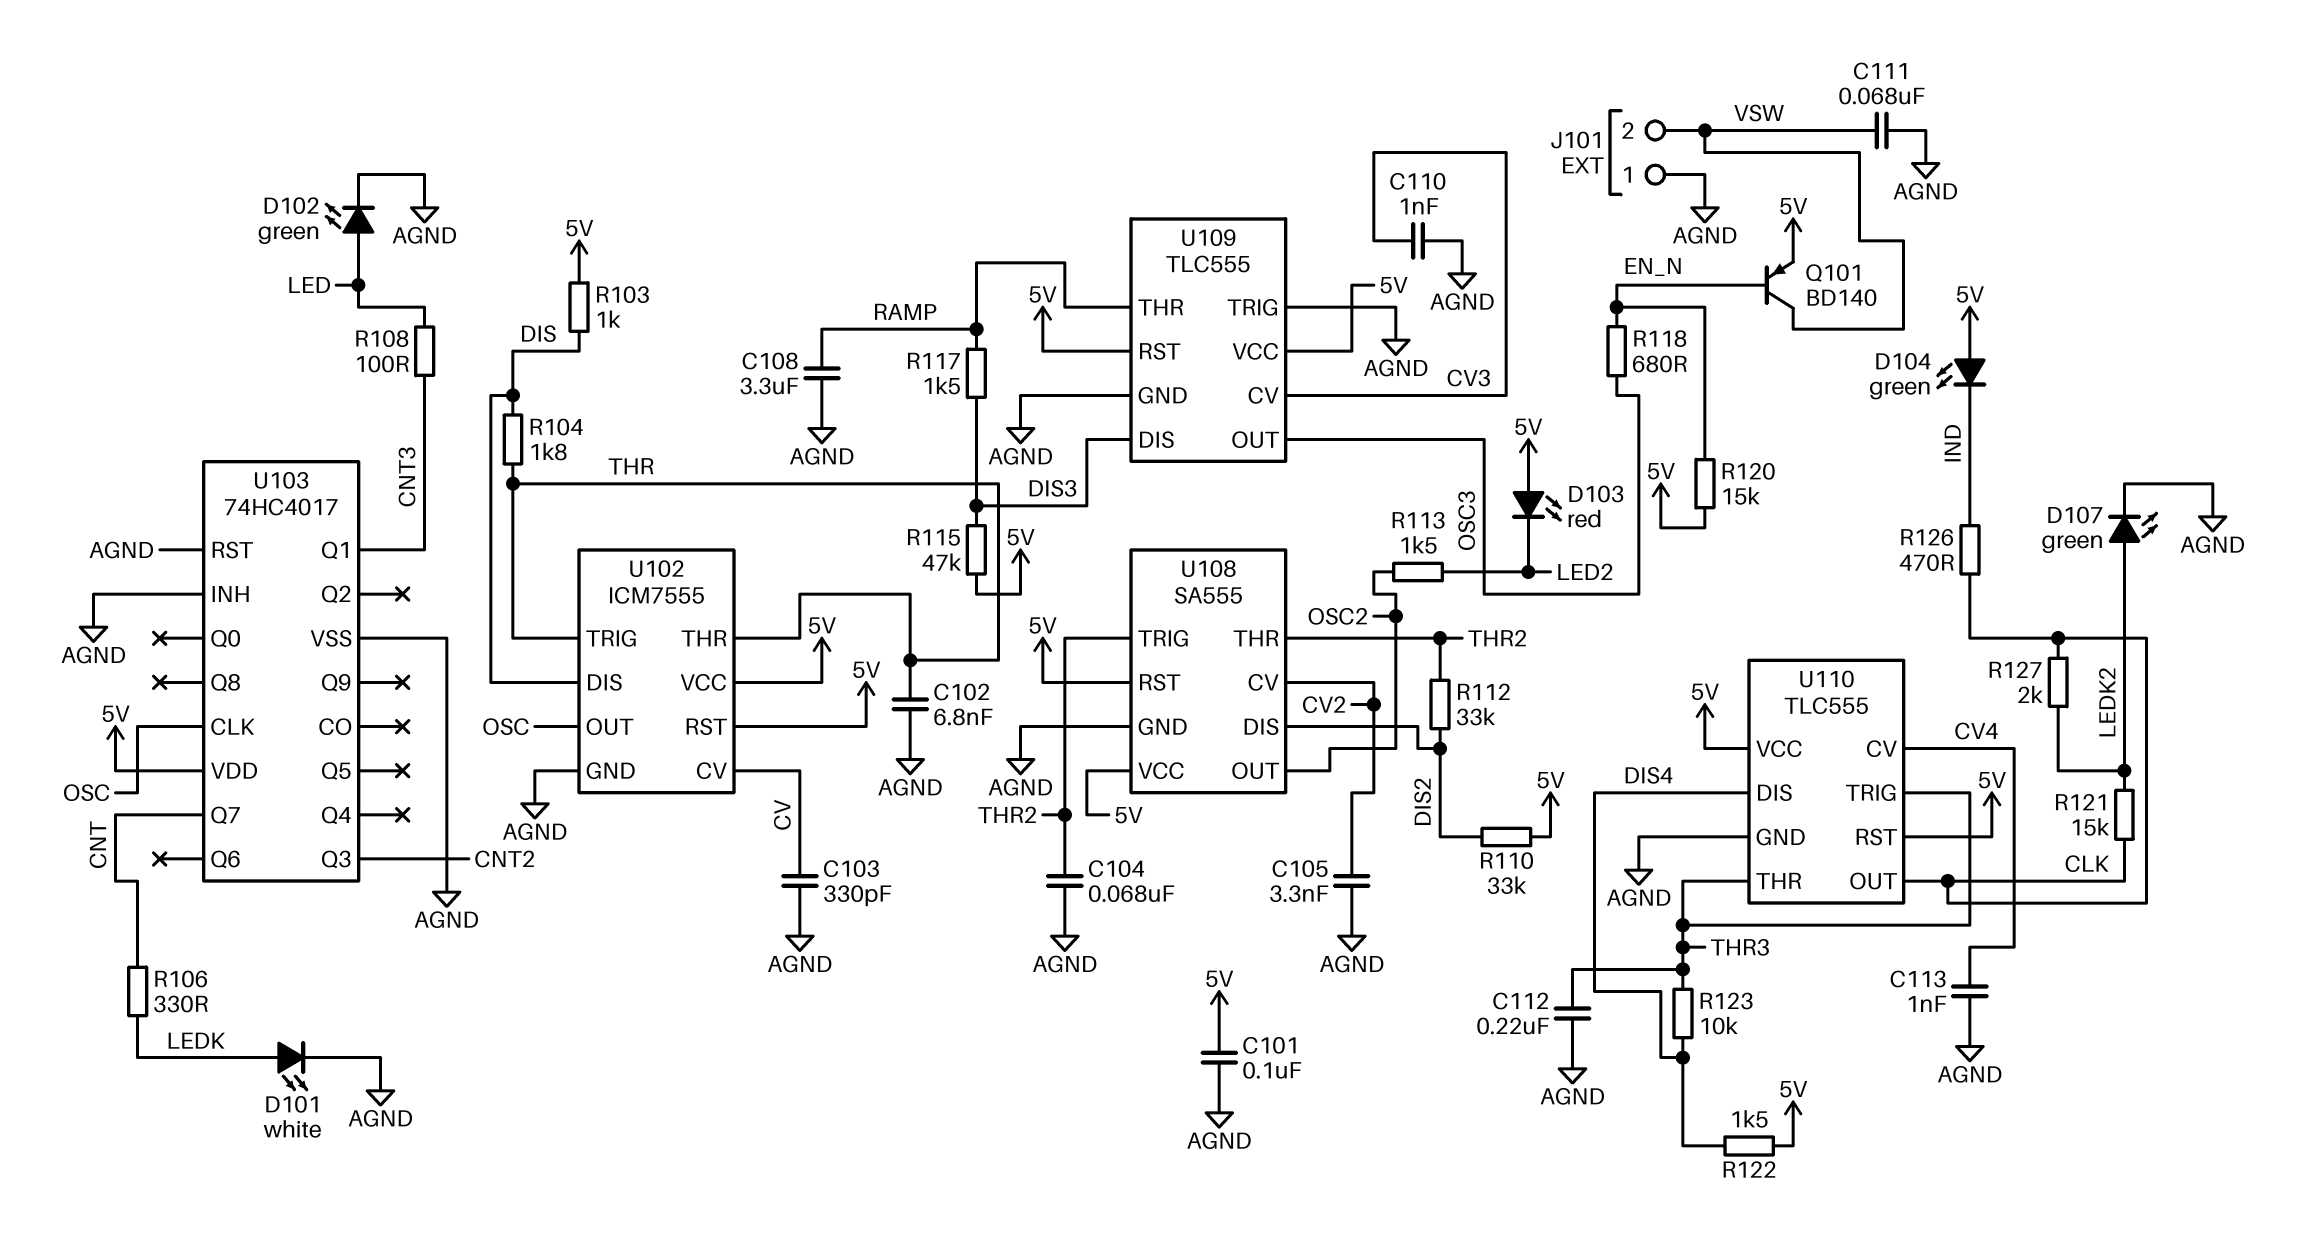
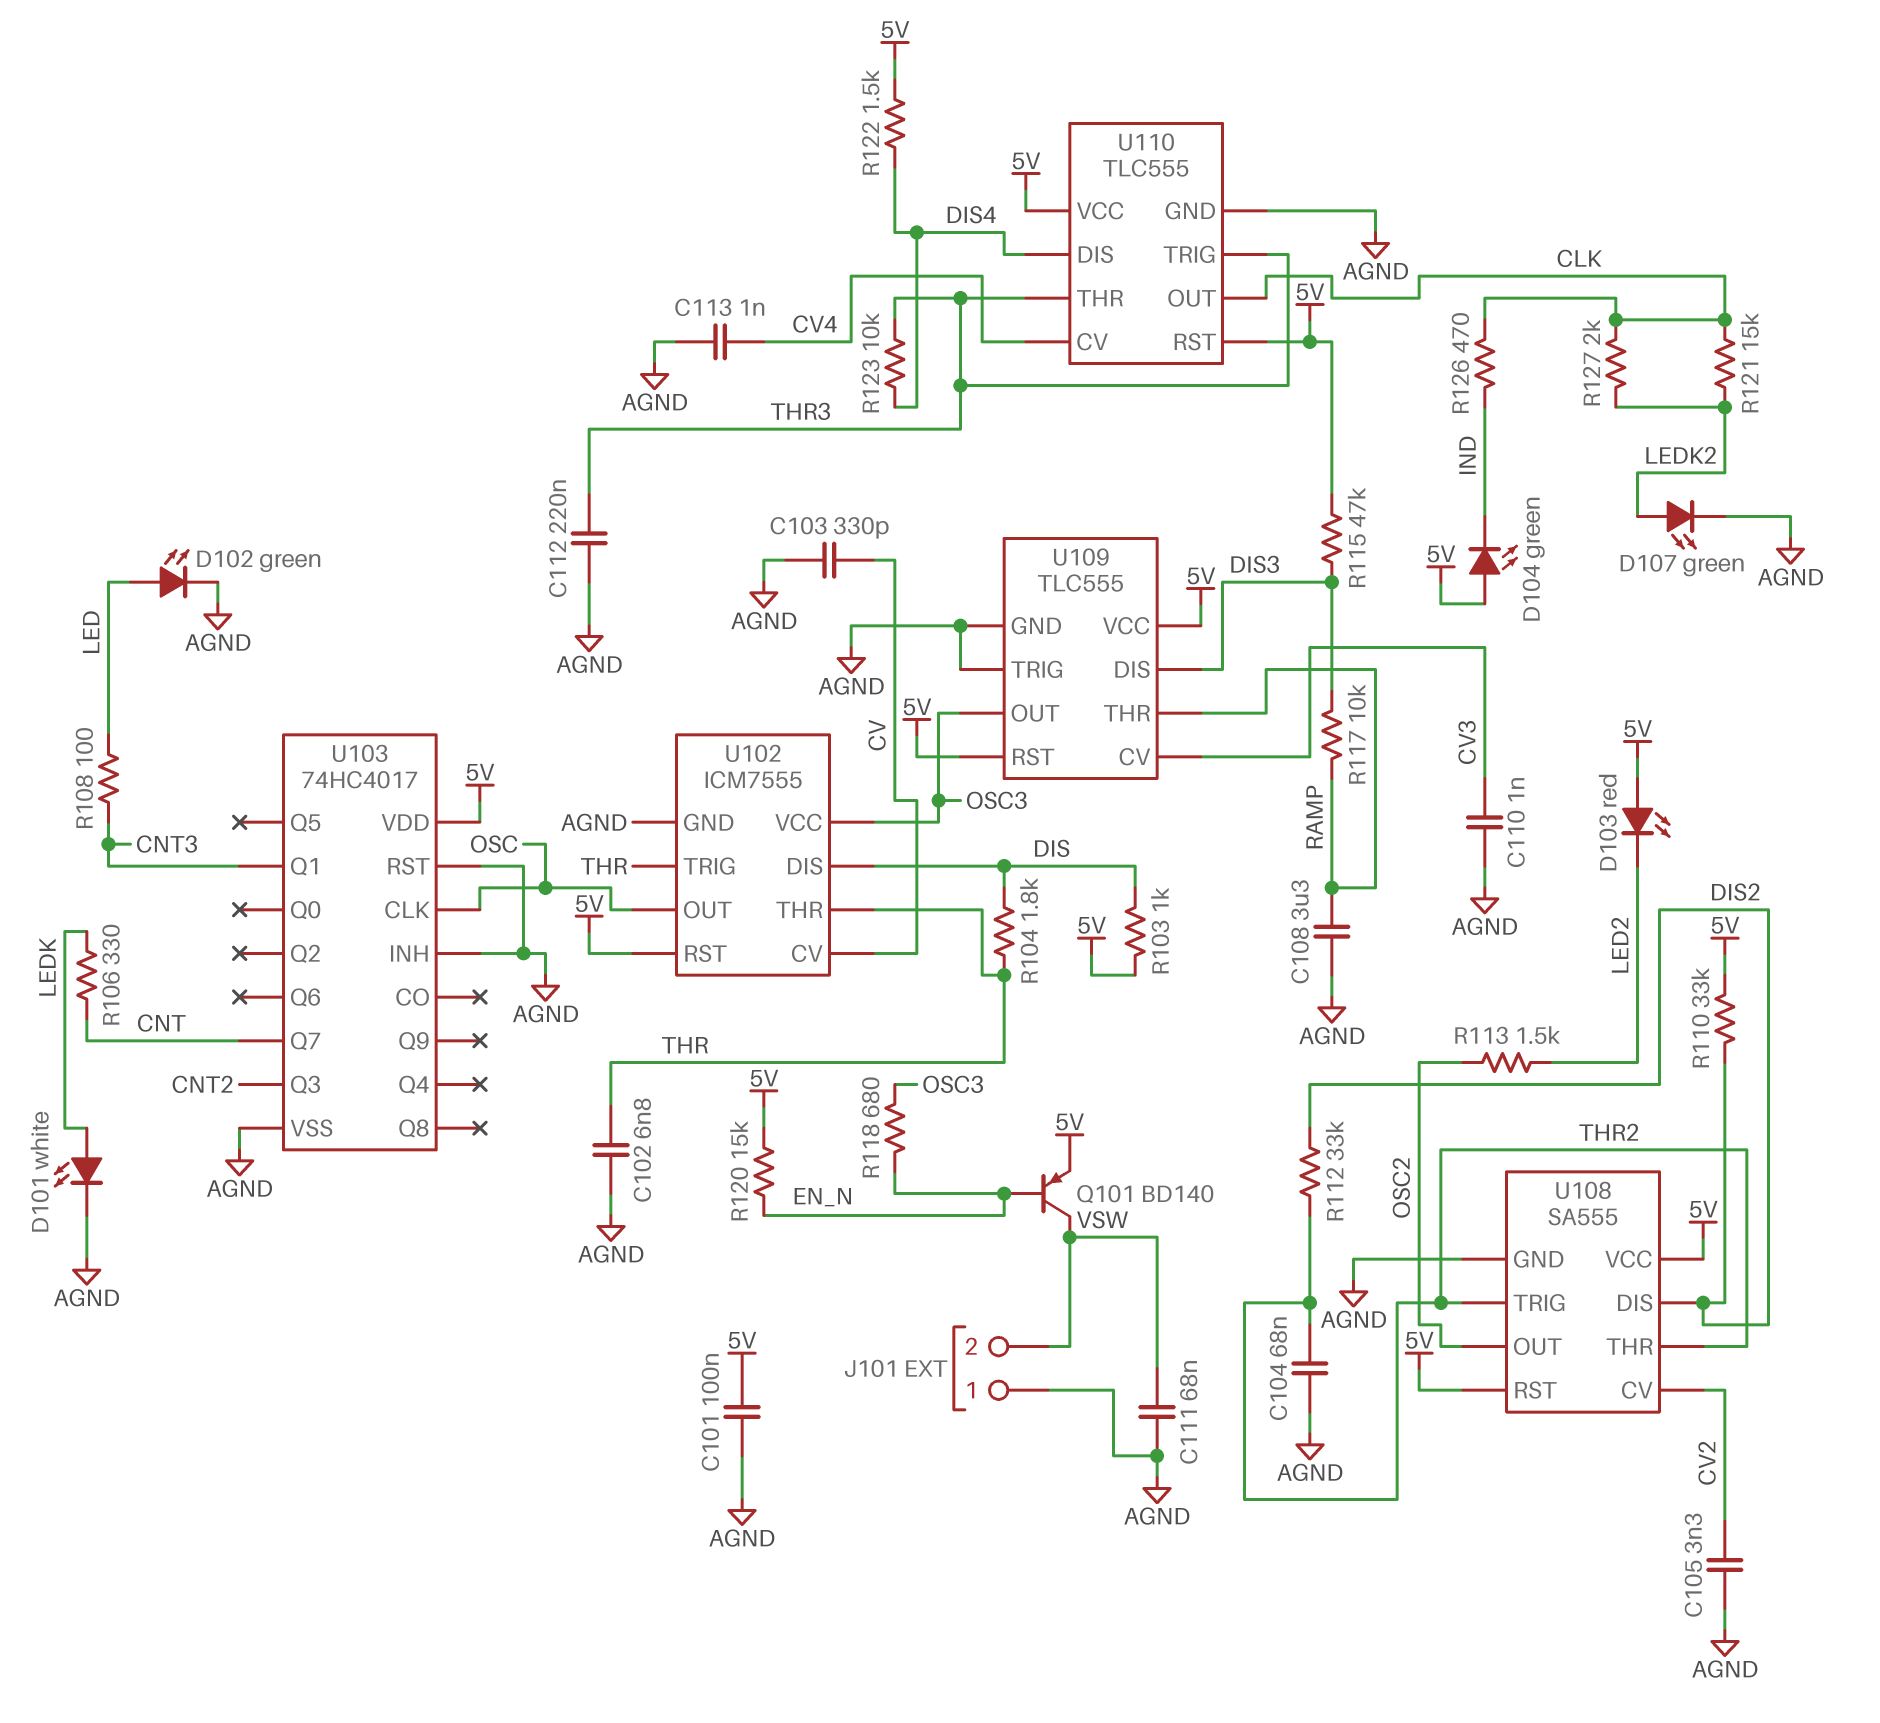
R117: 1.5k (DIS3, RAMP) -> 10k (DIS3, RAMP)
U102 pin VCC: 5V -> OSC3

